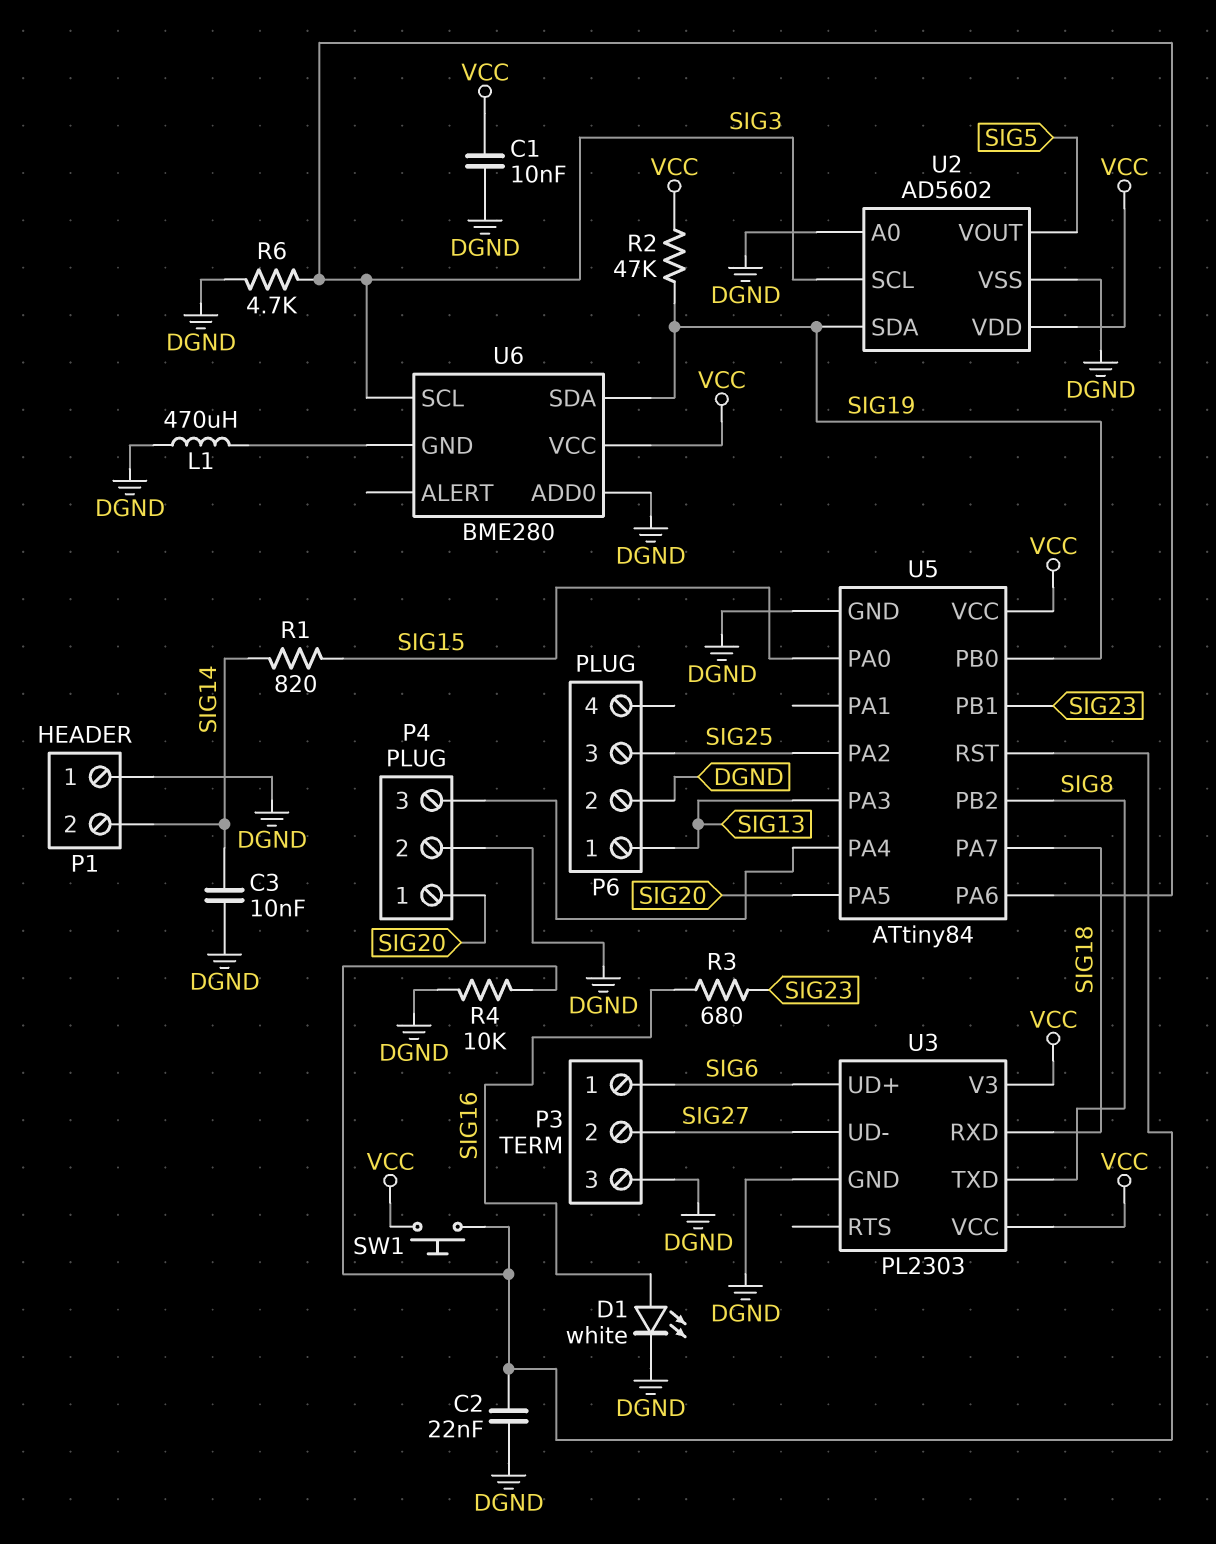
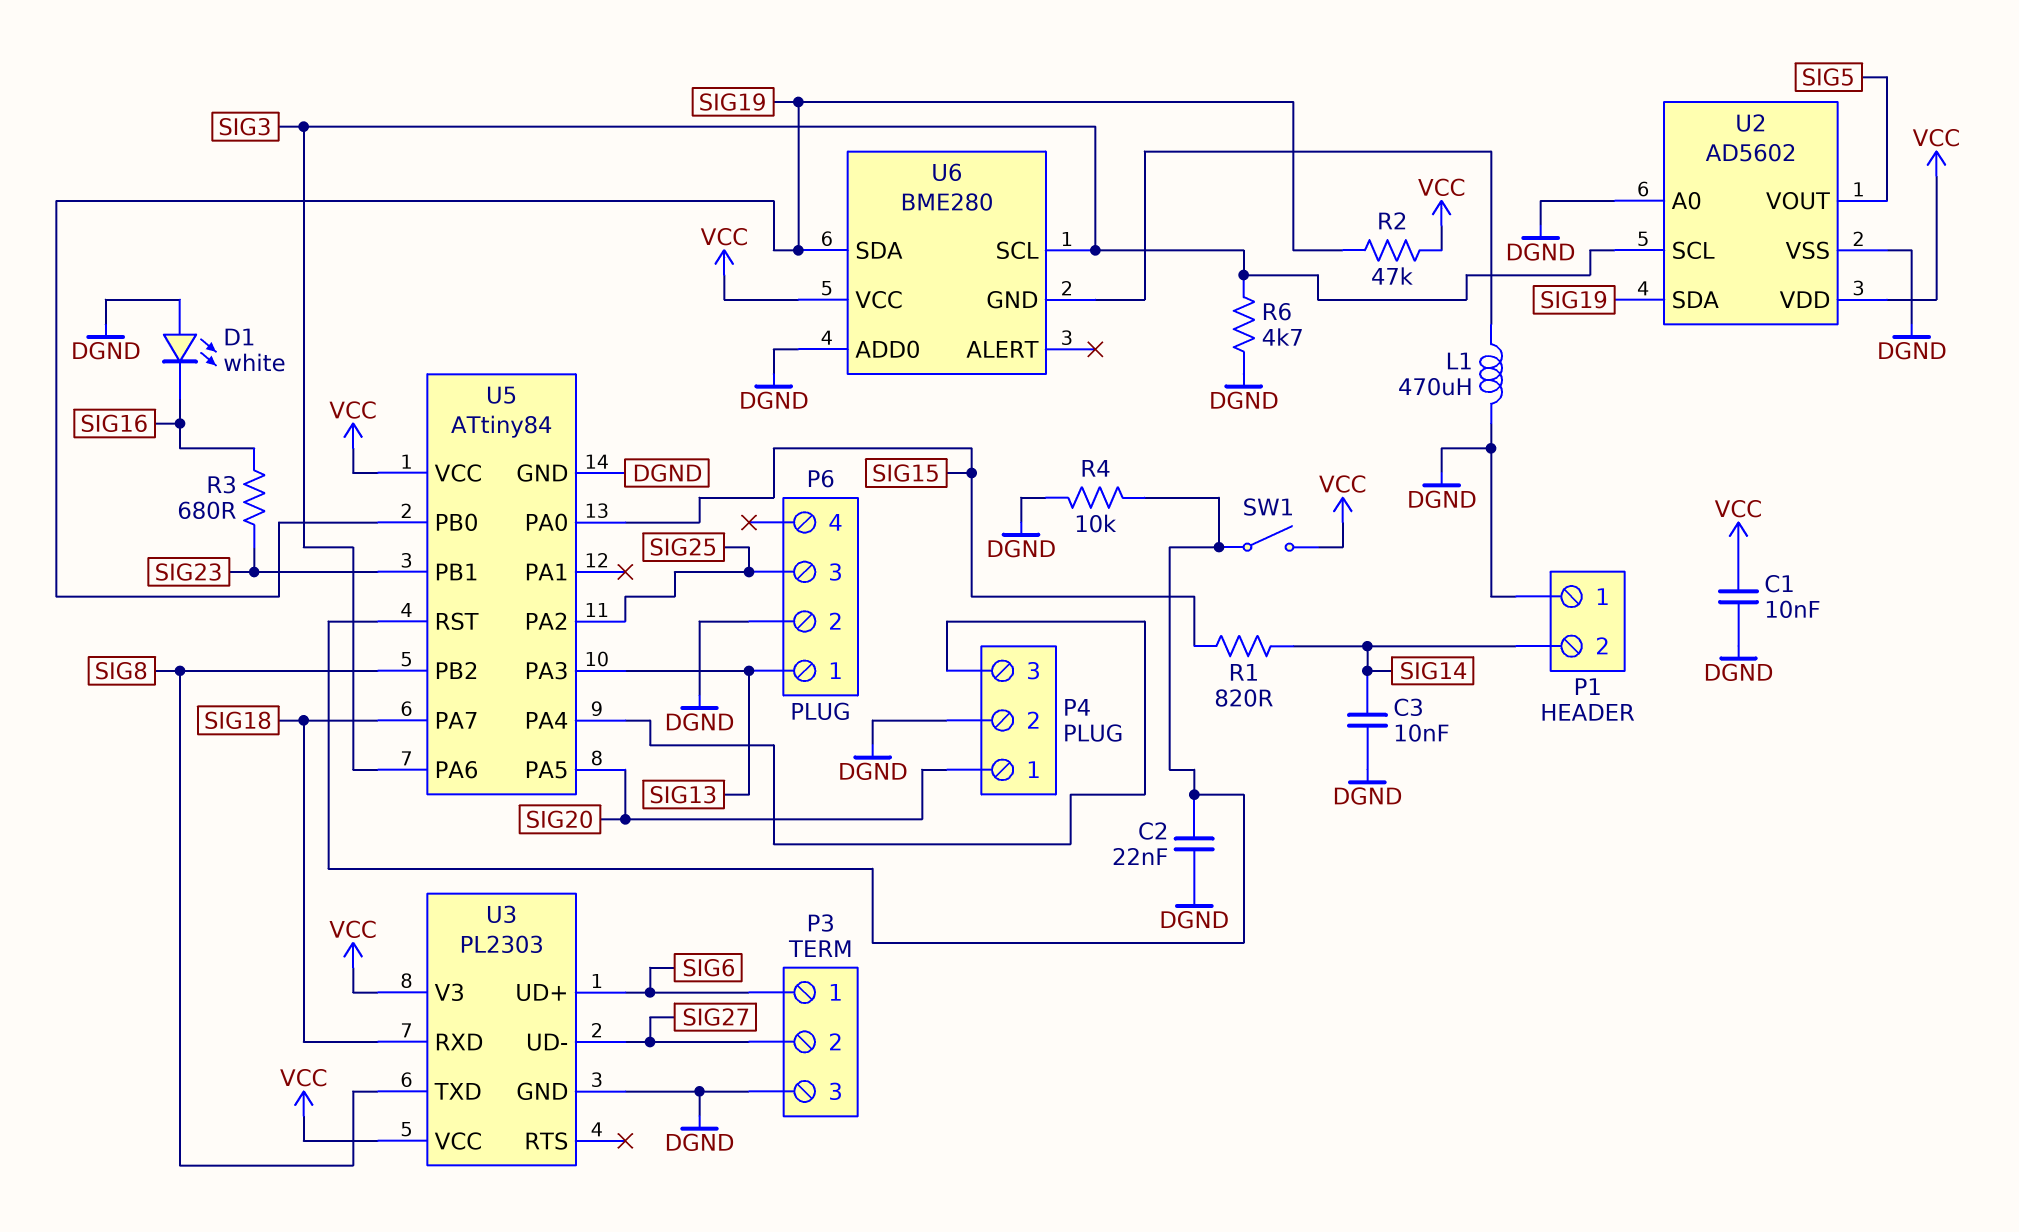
D1: LED white (A SIG16, K DGND) -> LED white (A DGND, K SIG16)
SW1: button (U5/RST, VCC) -> switch (U5/RST, VCC)

